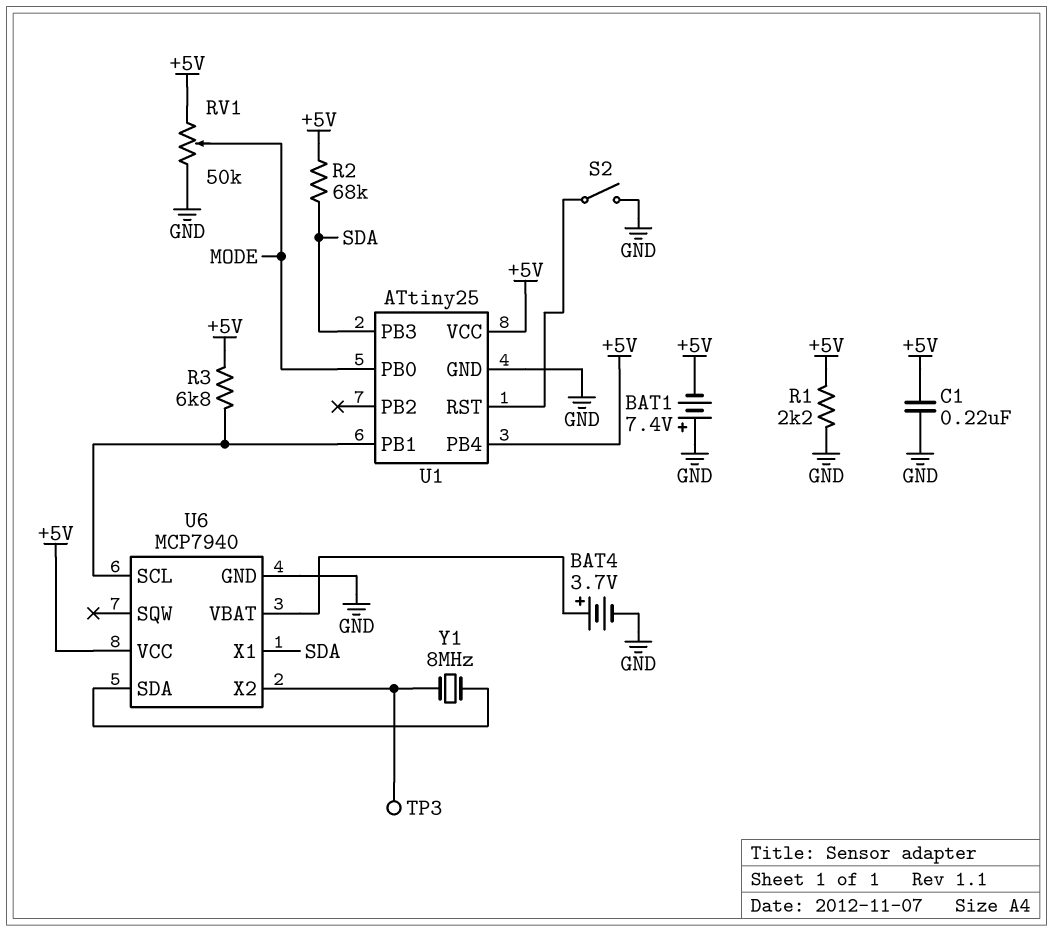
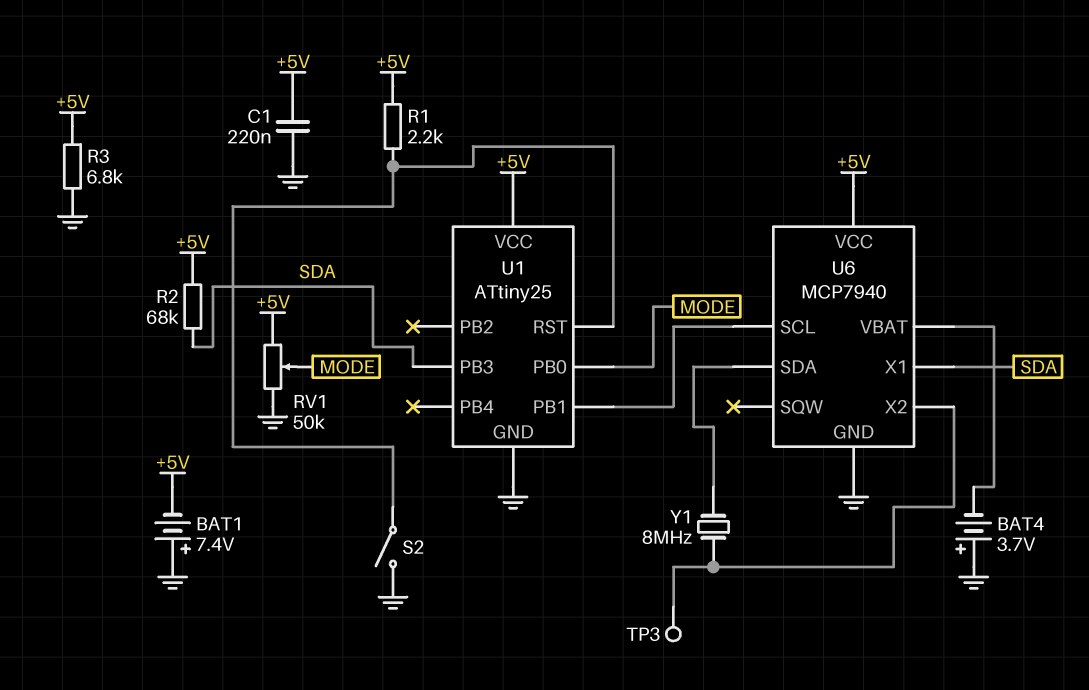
BAT4: 3.7V (plus U6/VBAT, minus GND) -> 3.7V (plus GND, minus U6/VBAT)
R1: 2.2k (+5V, GND) -> 2.2k (+5V, U1/RST)
R3: 6.8k (+5V, U1/PB1) -> 6.8k (+5V, GND)
U1 pin PB4: +5V -> none

